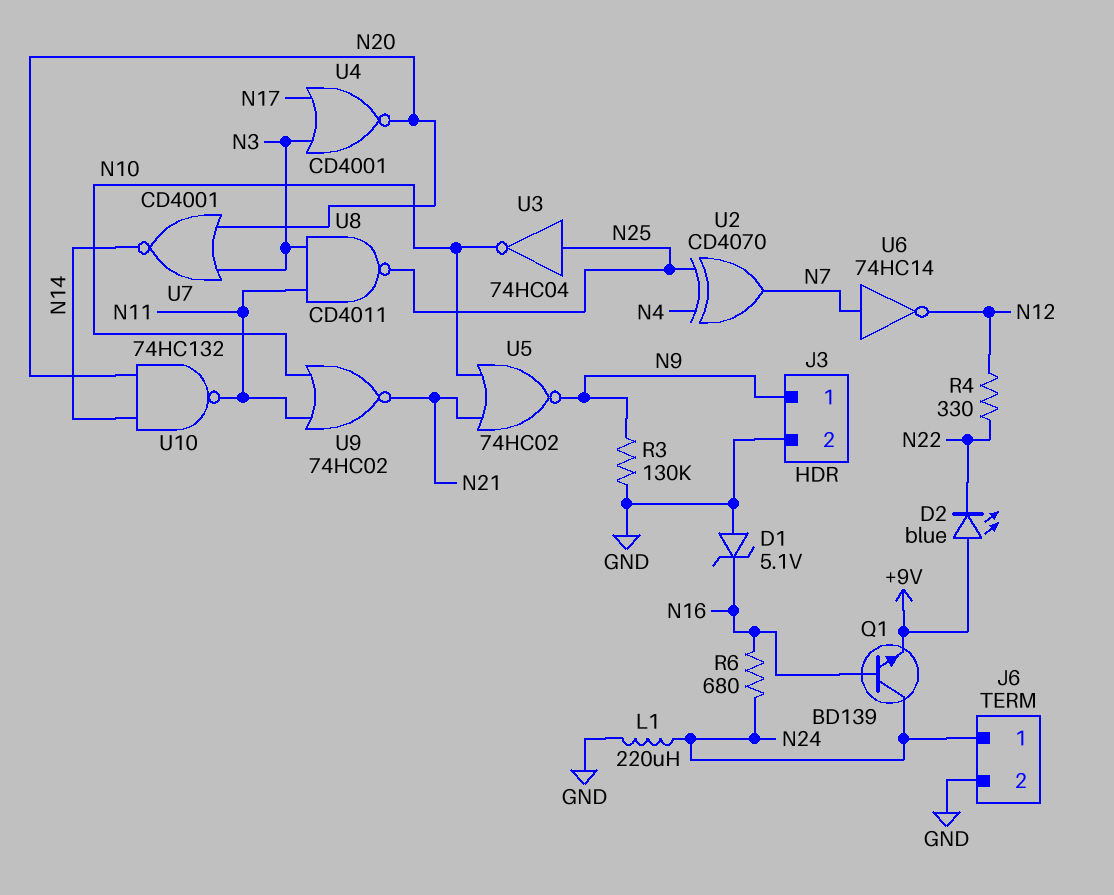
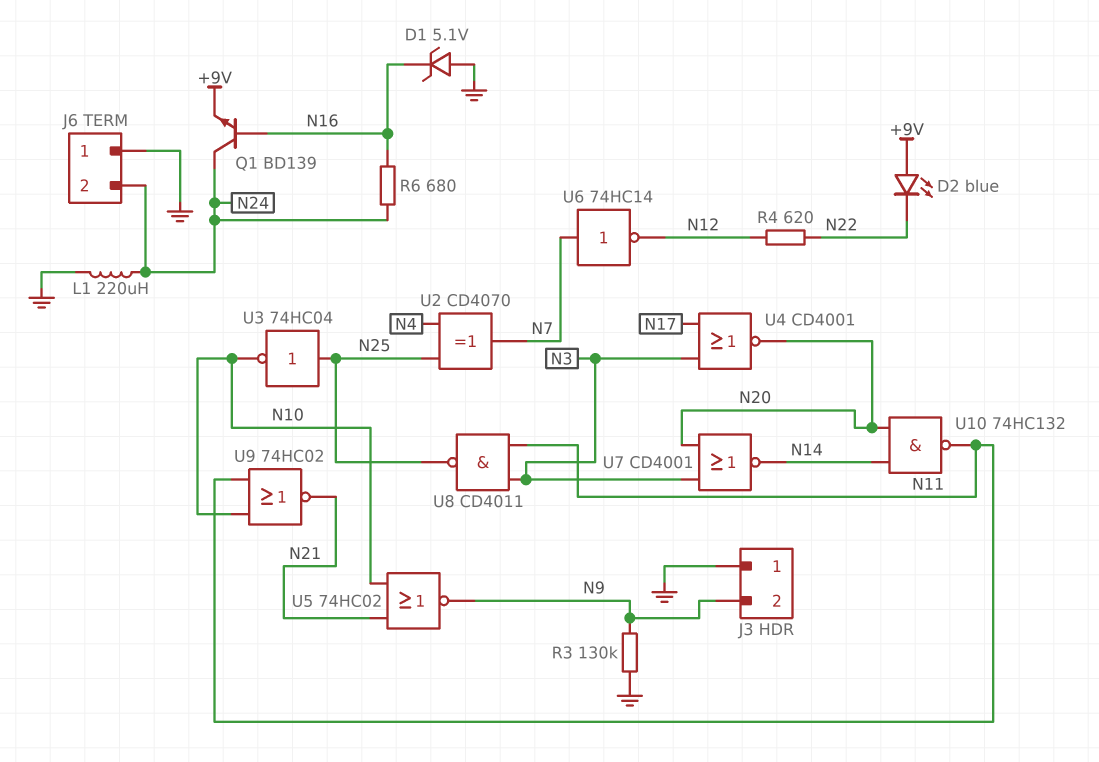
J3 pin 1: N9 -> GND
J3 pin 2: GND -> N9
J6 pin 1: N24 -> GND
J6 pin 2: GND -> N24
R4: 330 (N12, N22) -> 620 (N12, N22)

